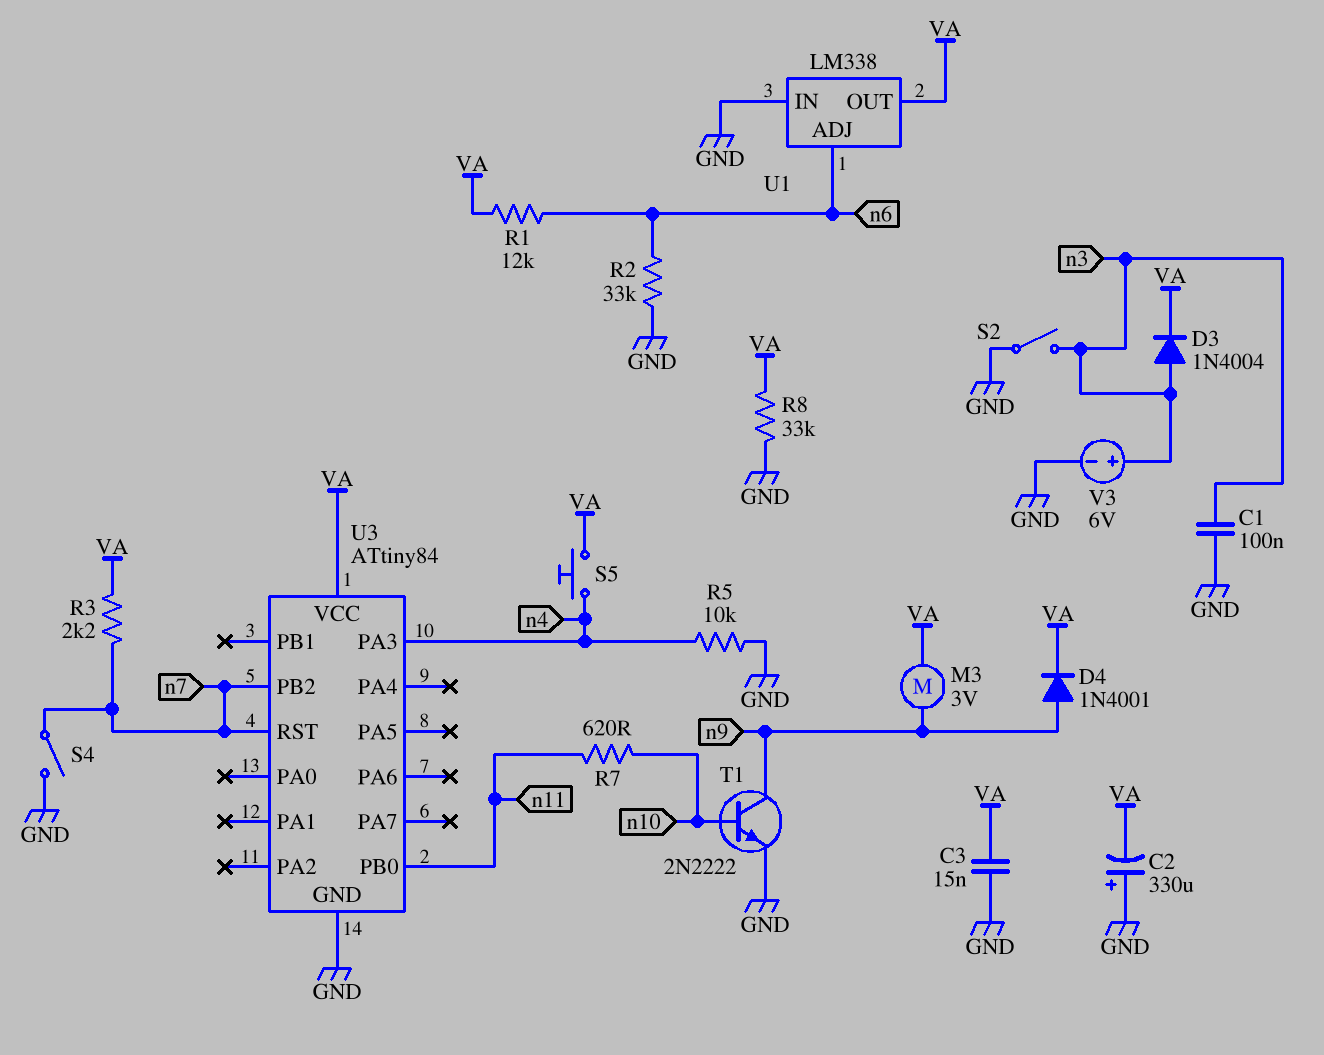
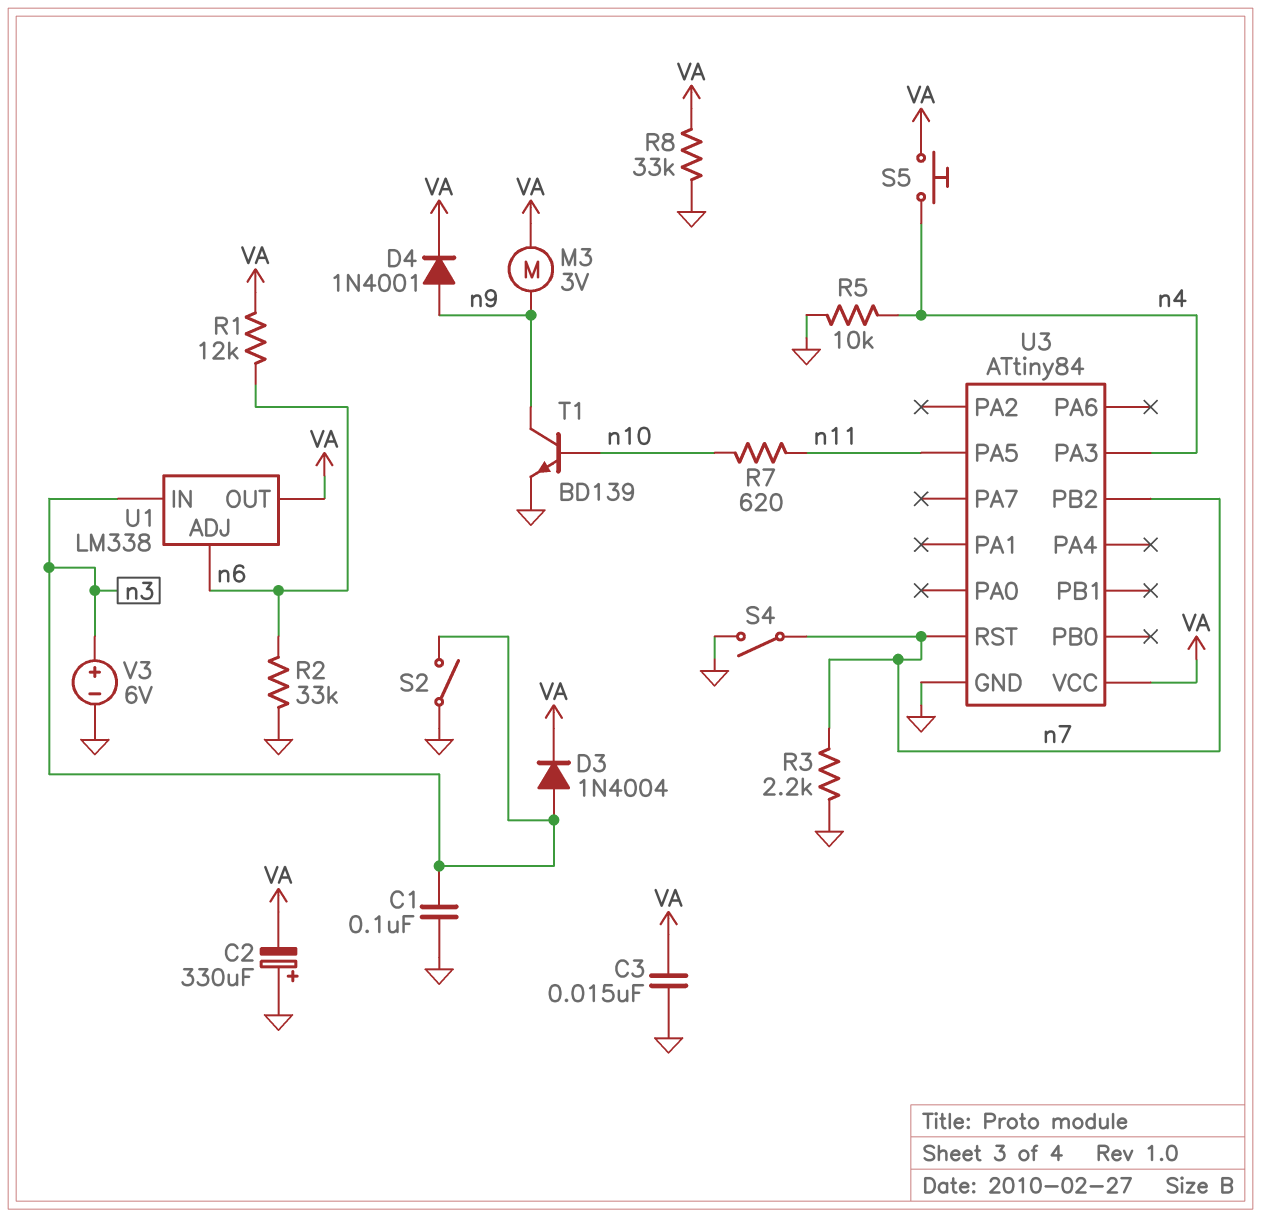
R3: 2.2k (VA, n7) -> 2.2k (GND, n7)
T1: NPN 2N2222 (B n10, C n9, E GND) -> NPN BD139 (B n10, C n9, E GND)
U1 pin IN: GND -> n3
U3 pin PA5: none -> n11
U3 pin PB0: n11 -> none

